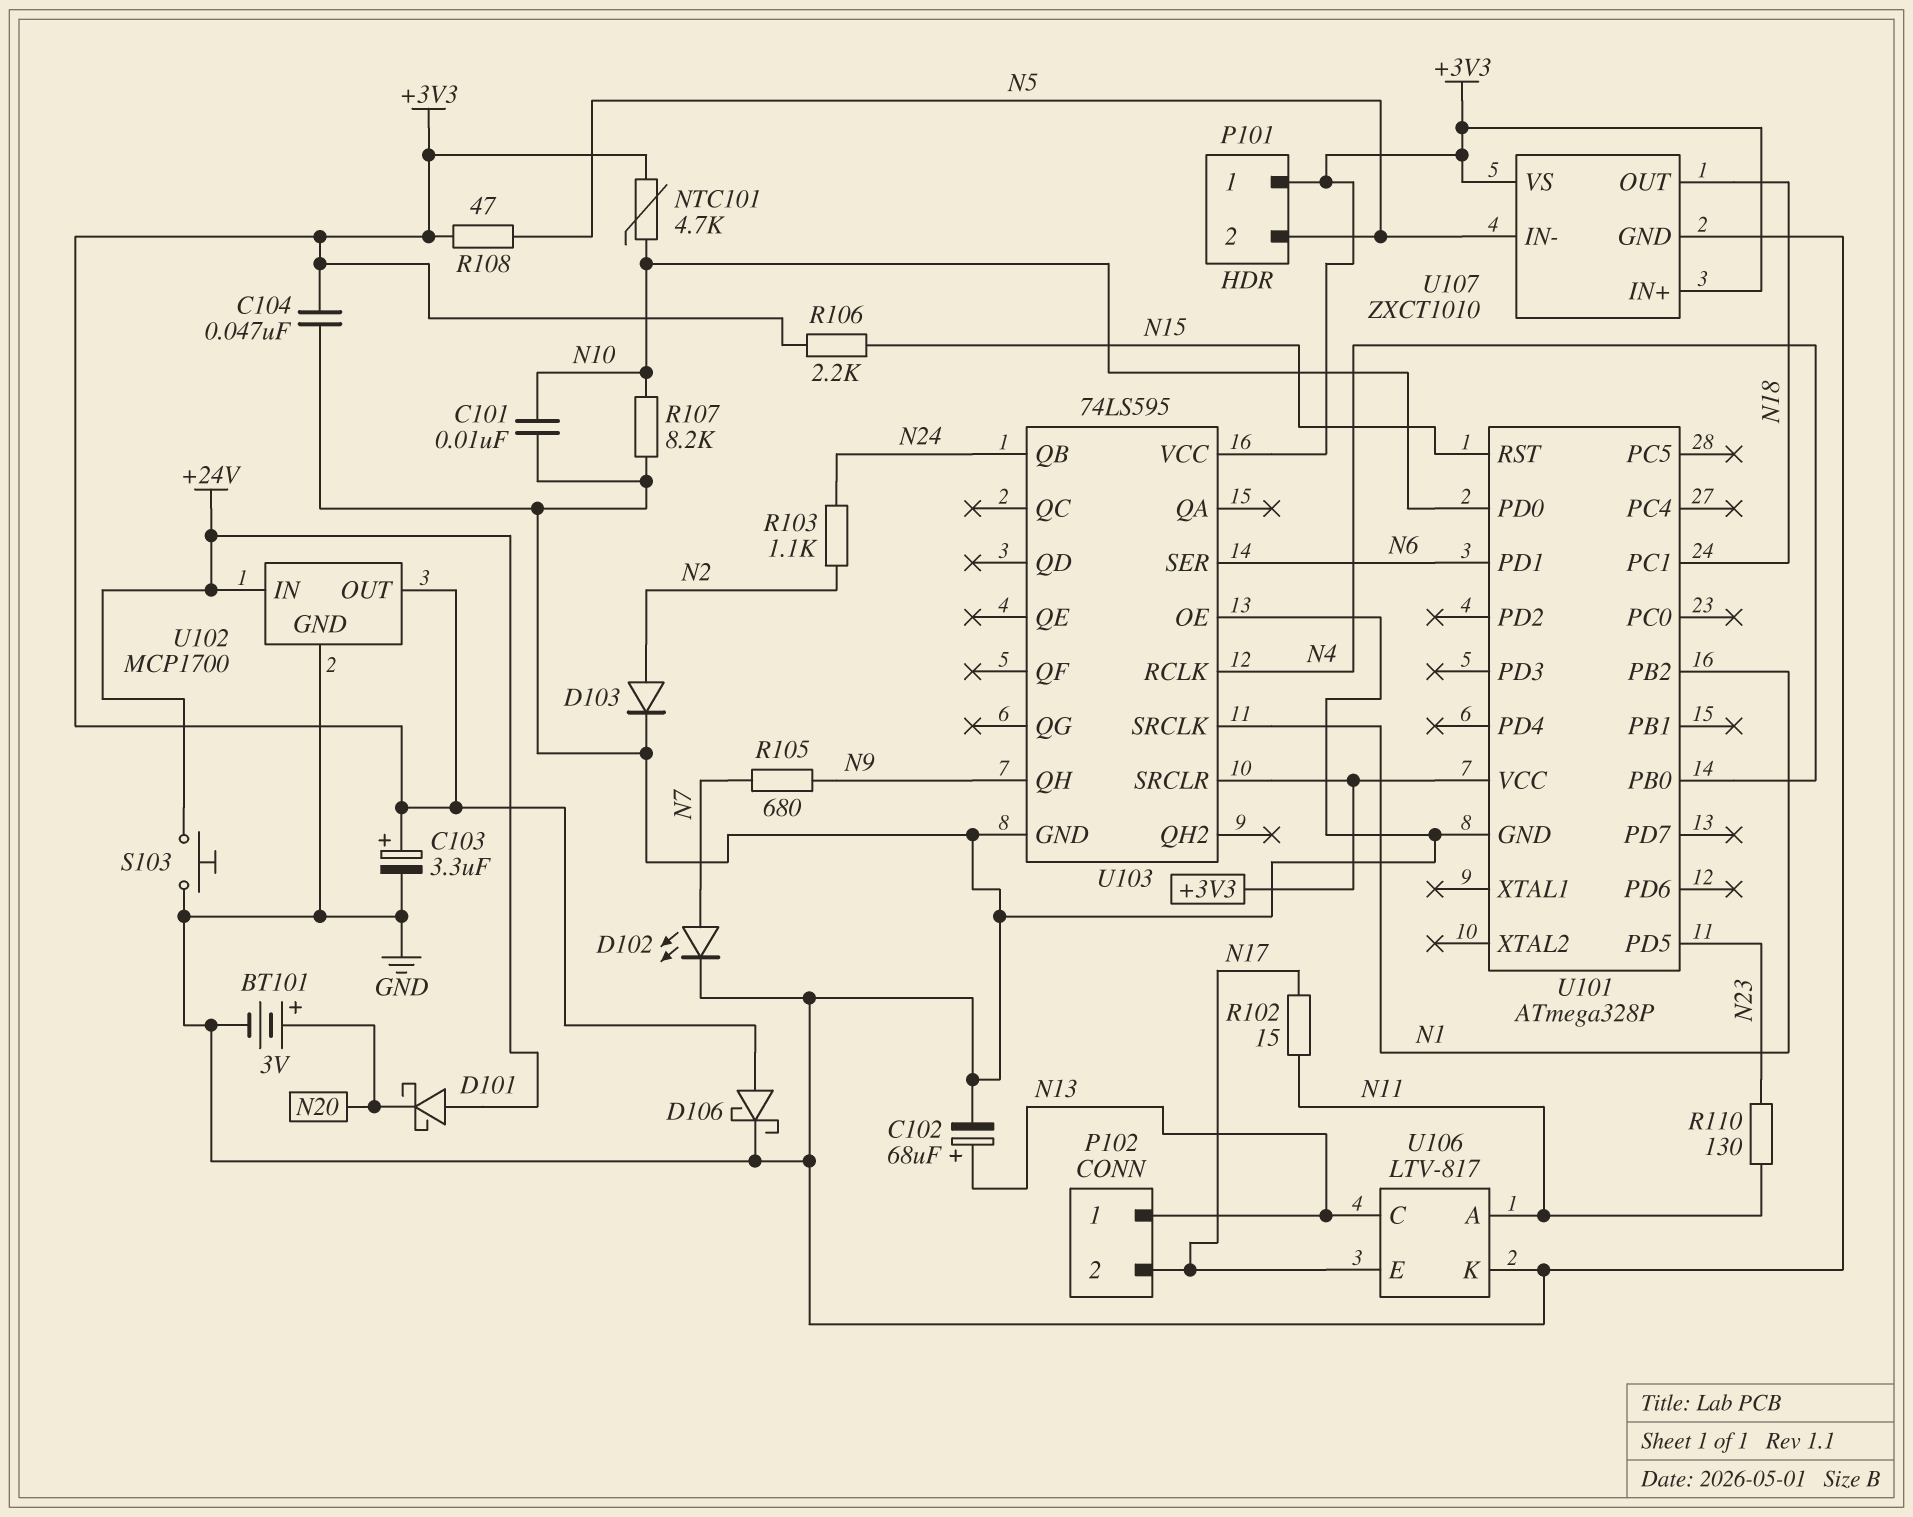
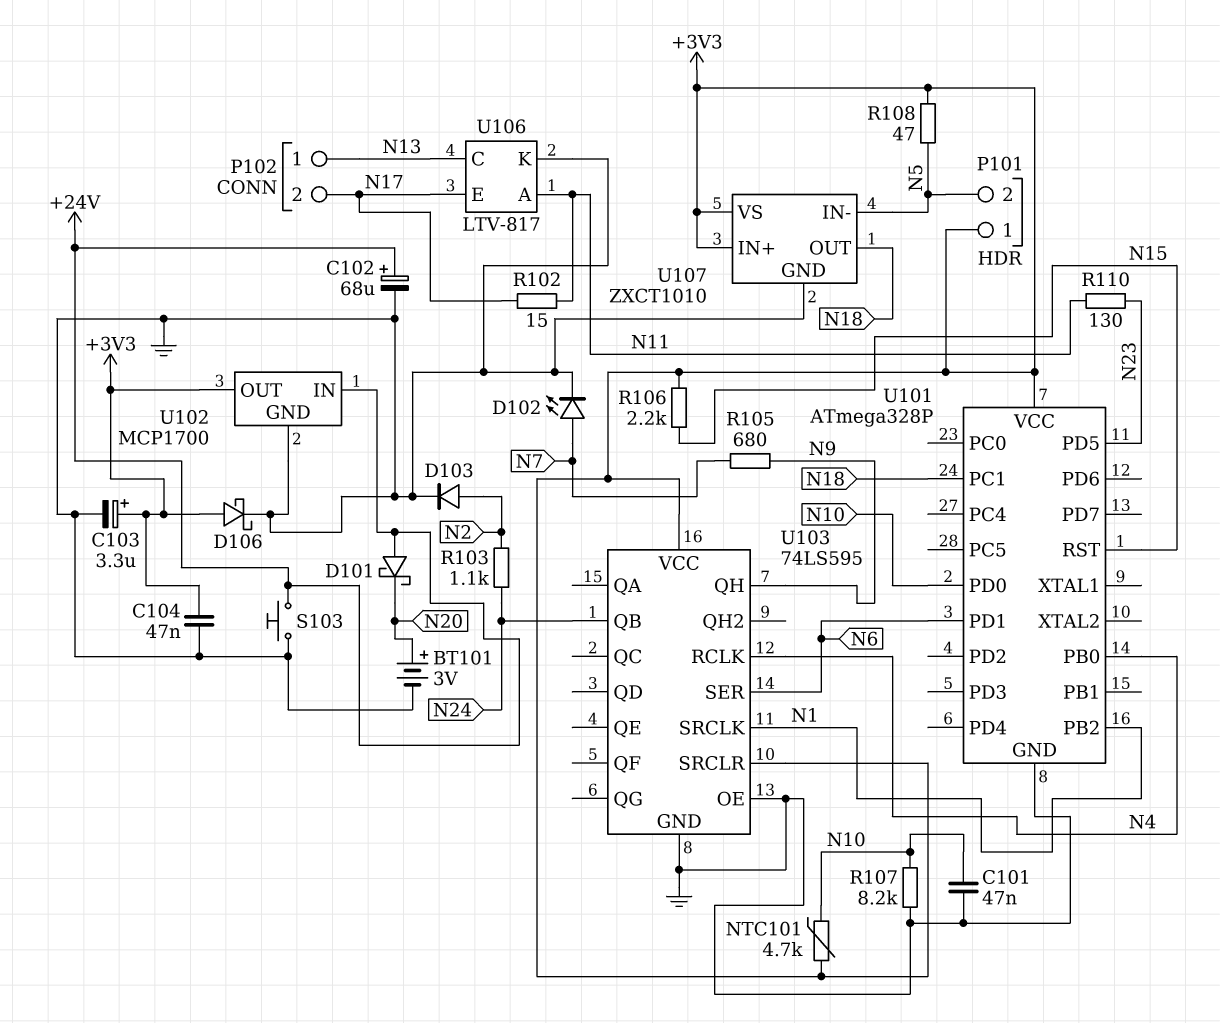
C101: 10nF (GND, N10) -> 47nF (GND, N10)
C102: 68uF (plus N13, minus GND) -> 68uF (plus +24V, minus GND)

